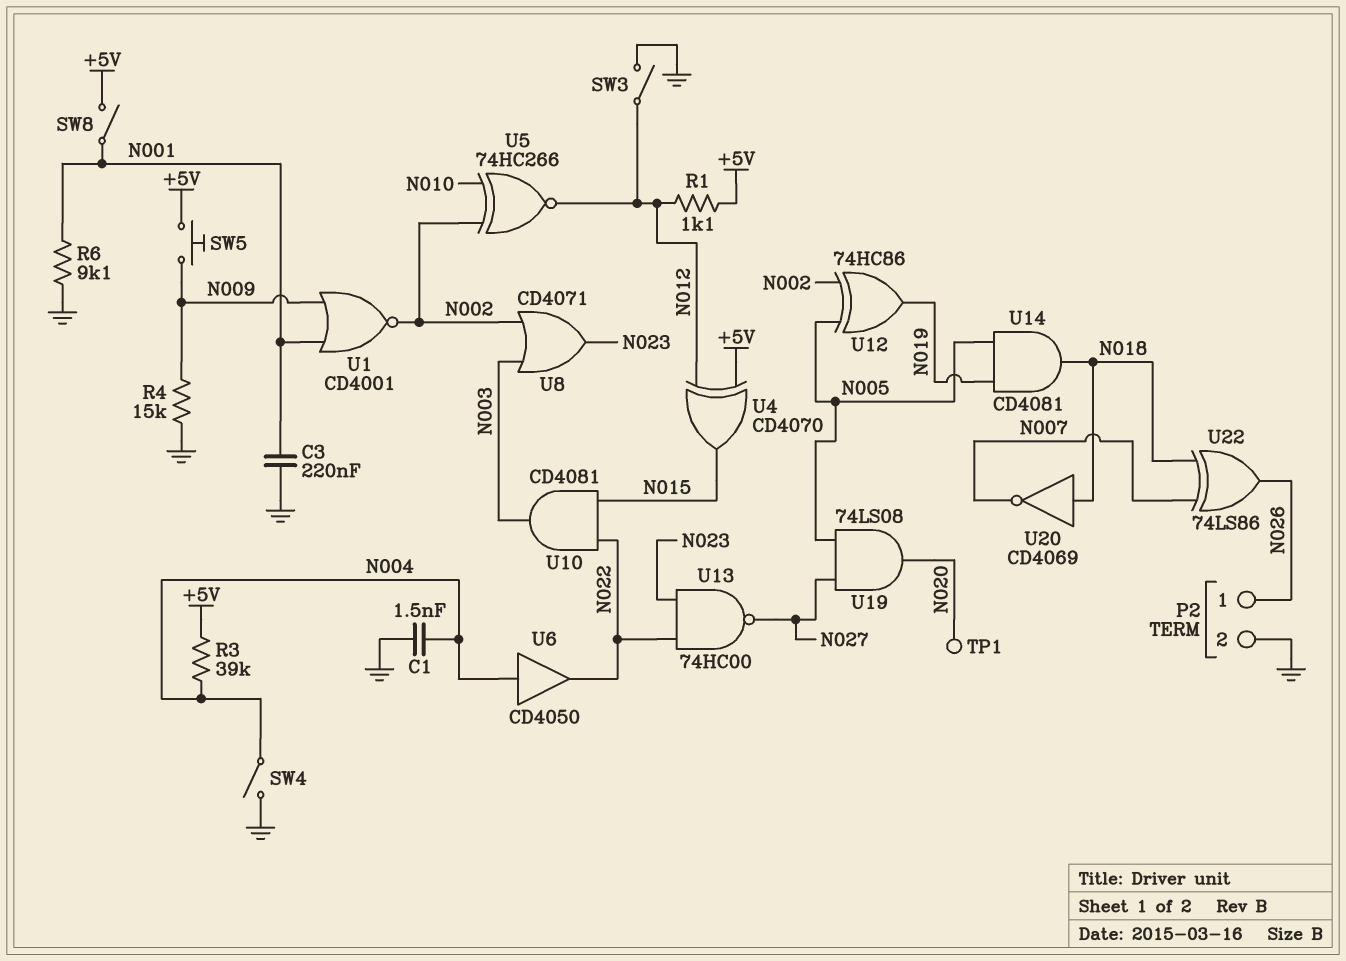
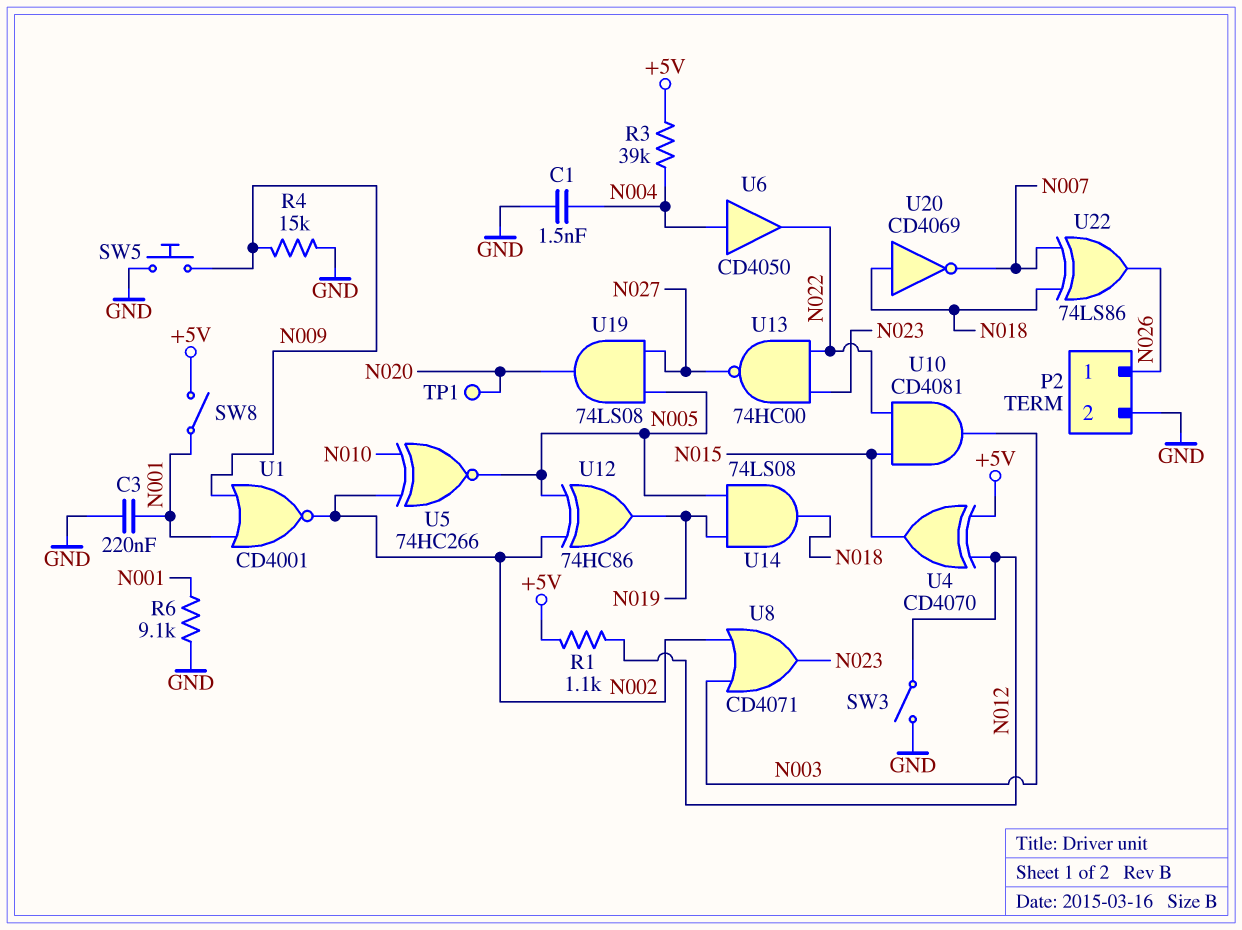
SW4: switch (GND, N004) -> none
SW5: button (+5V, N009) -> button (GND, N009)
U5: XNOR 74HC266 (in N002, in N010, out N012) -> XNOR 74HC266 (in N002, in N010, out N005)
U14: AND CD4081 (in N005, in N019, out N018) -> AND 74LS08 (in N005, in N019, out N018)

